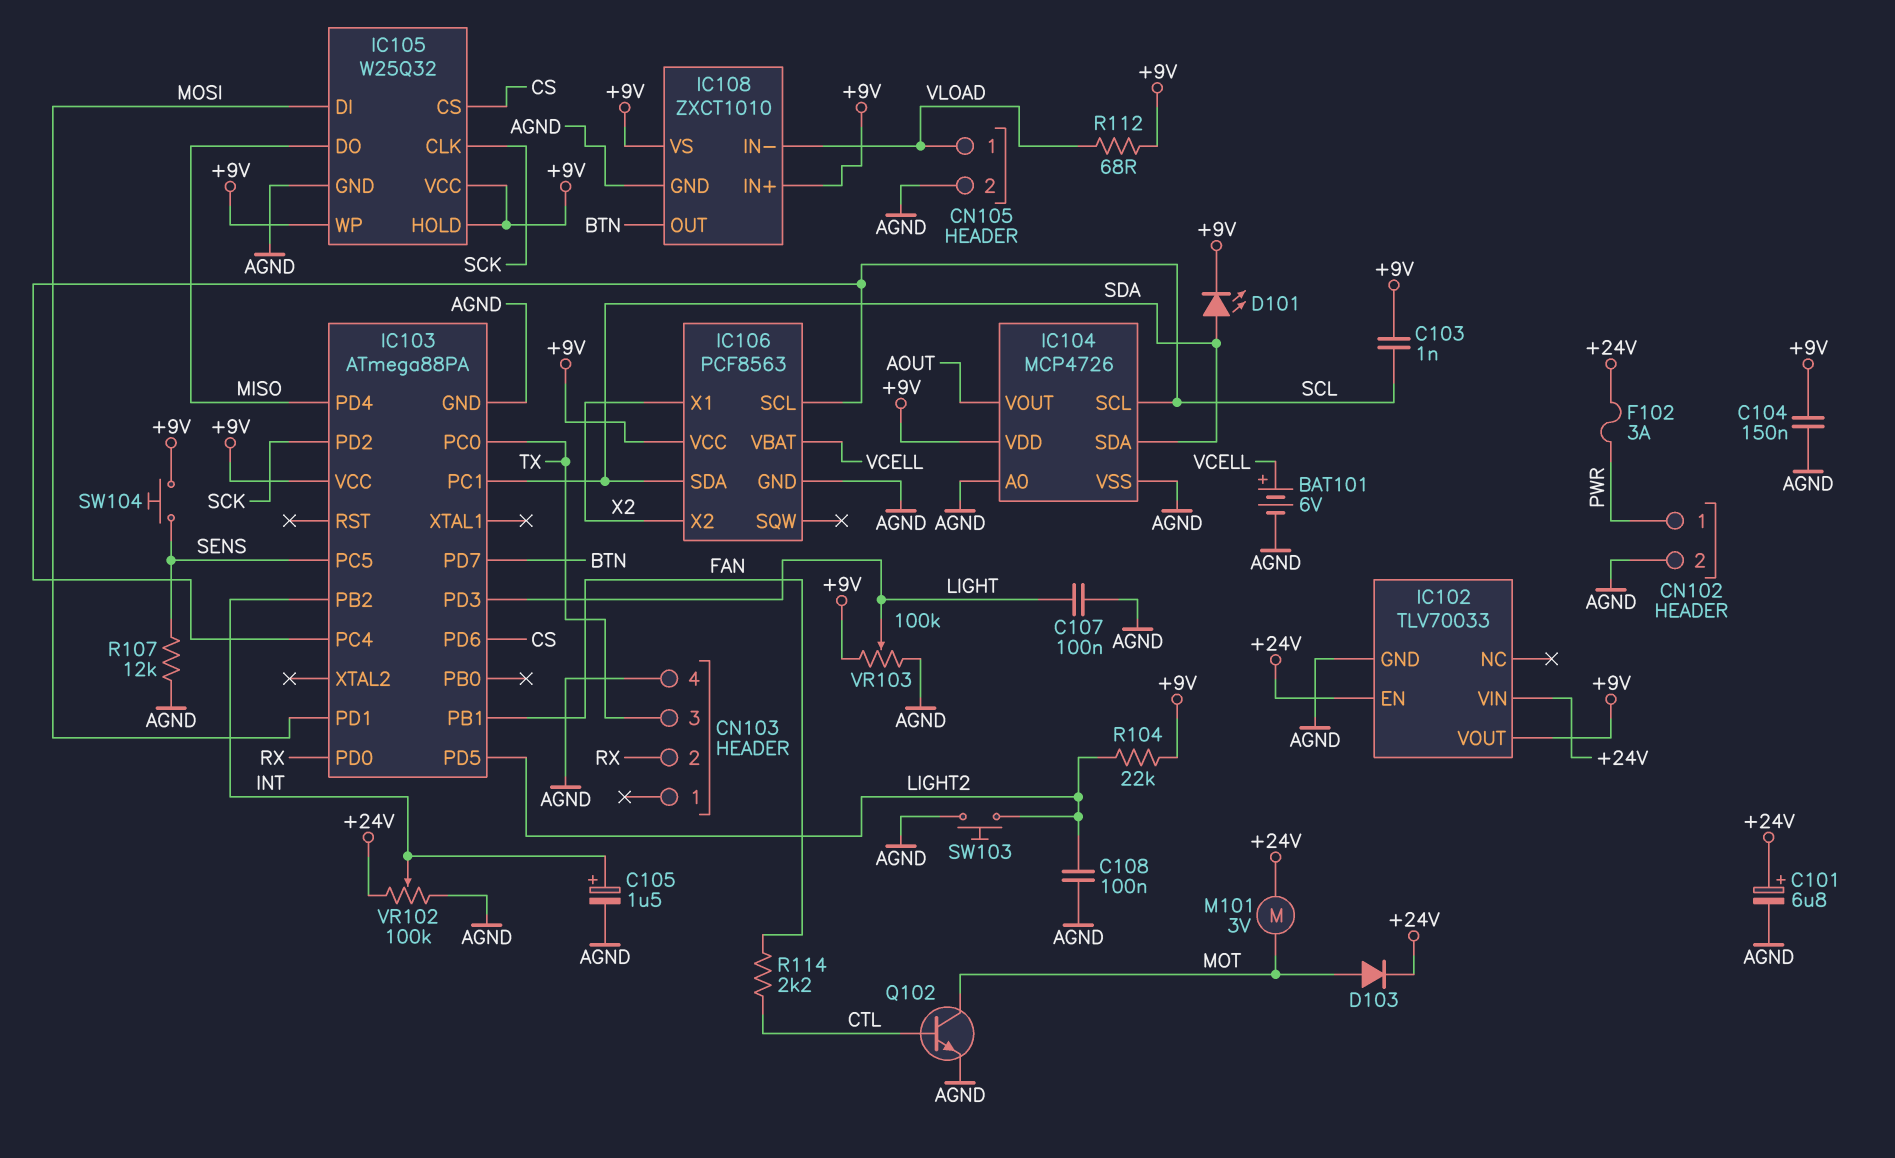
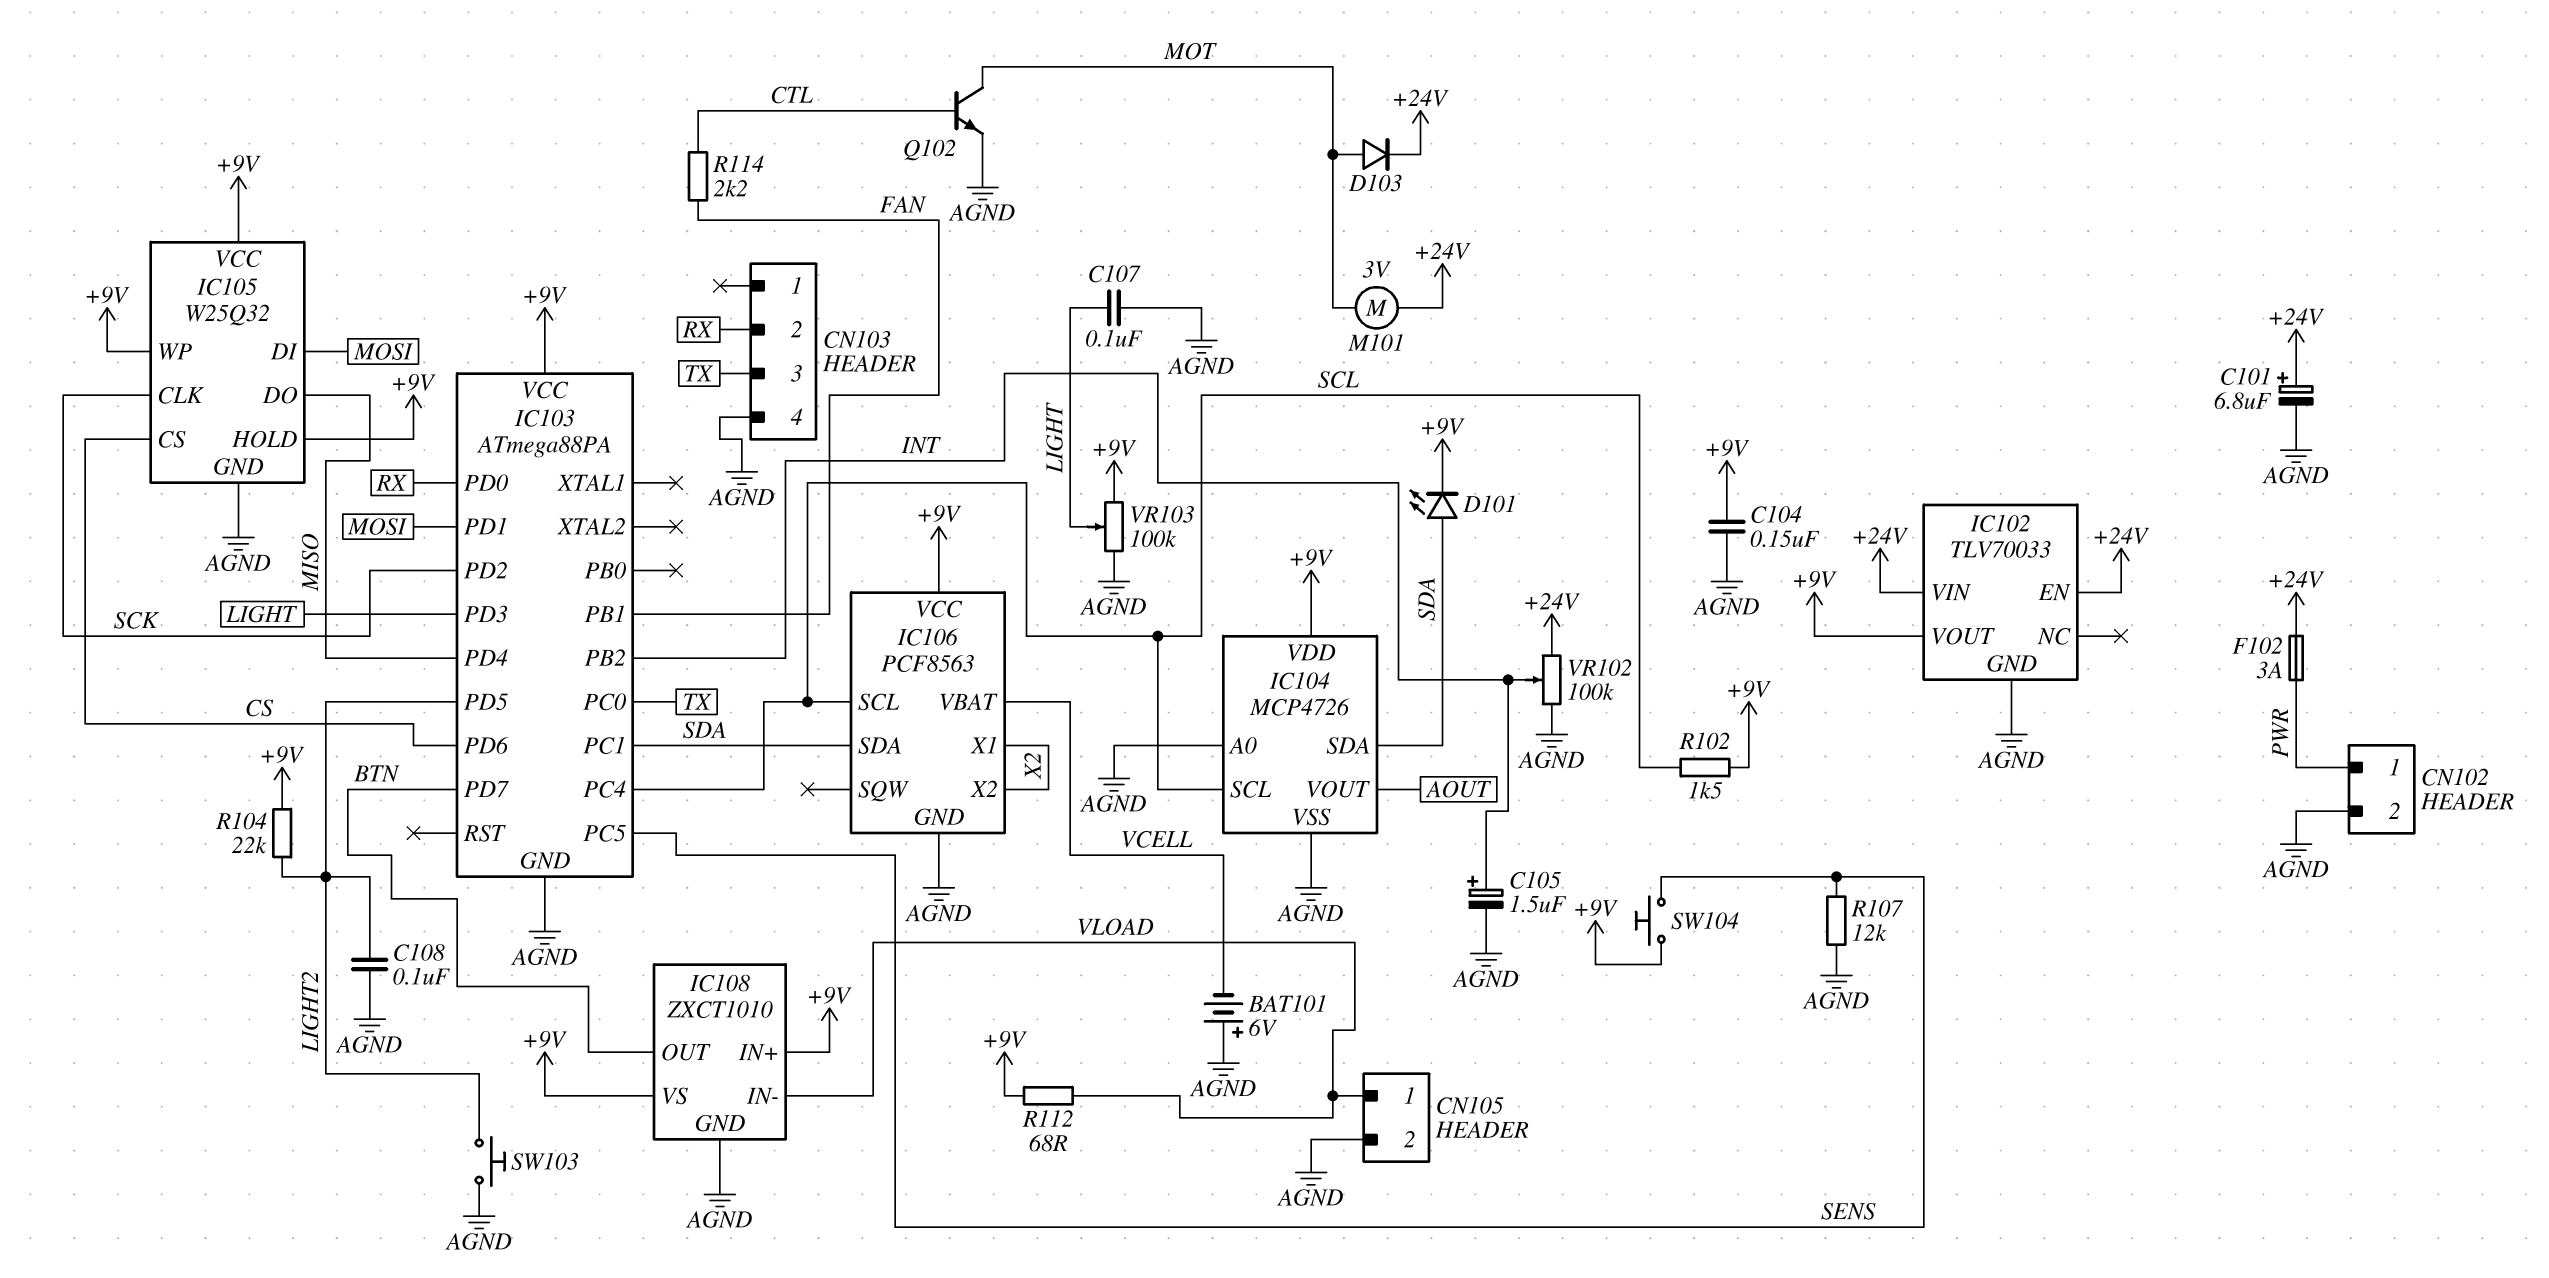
BAT101: 6V (plus VCELL, minus AGND) -> 6V (plus AGND, minus VCELL)
C103: 1nF (+9V, SCL) -> none
R102: none -> 1.5k (+9V, SCL)

